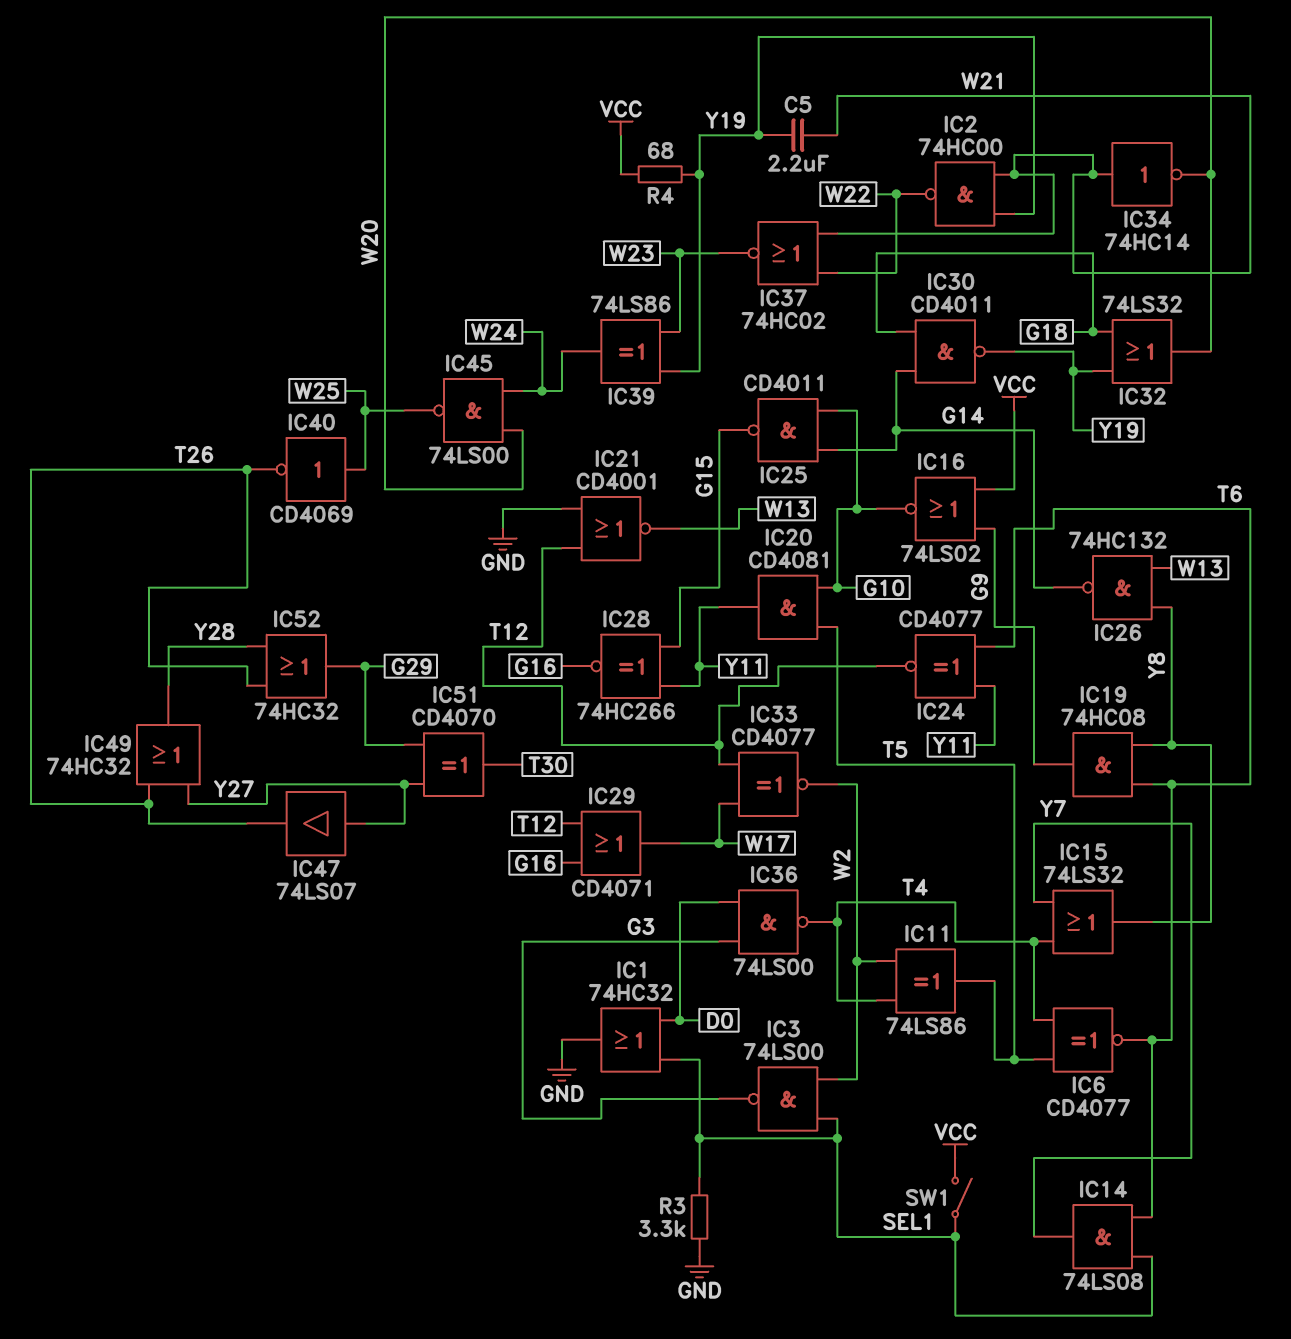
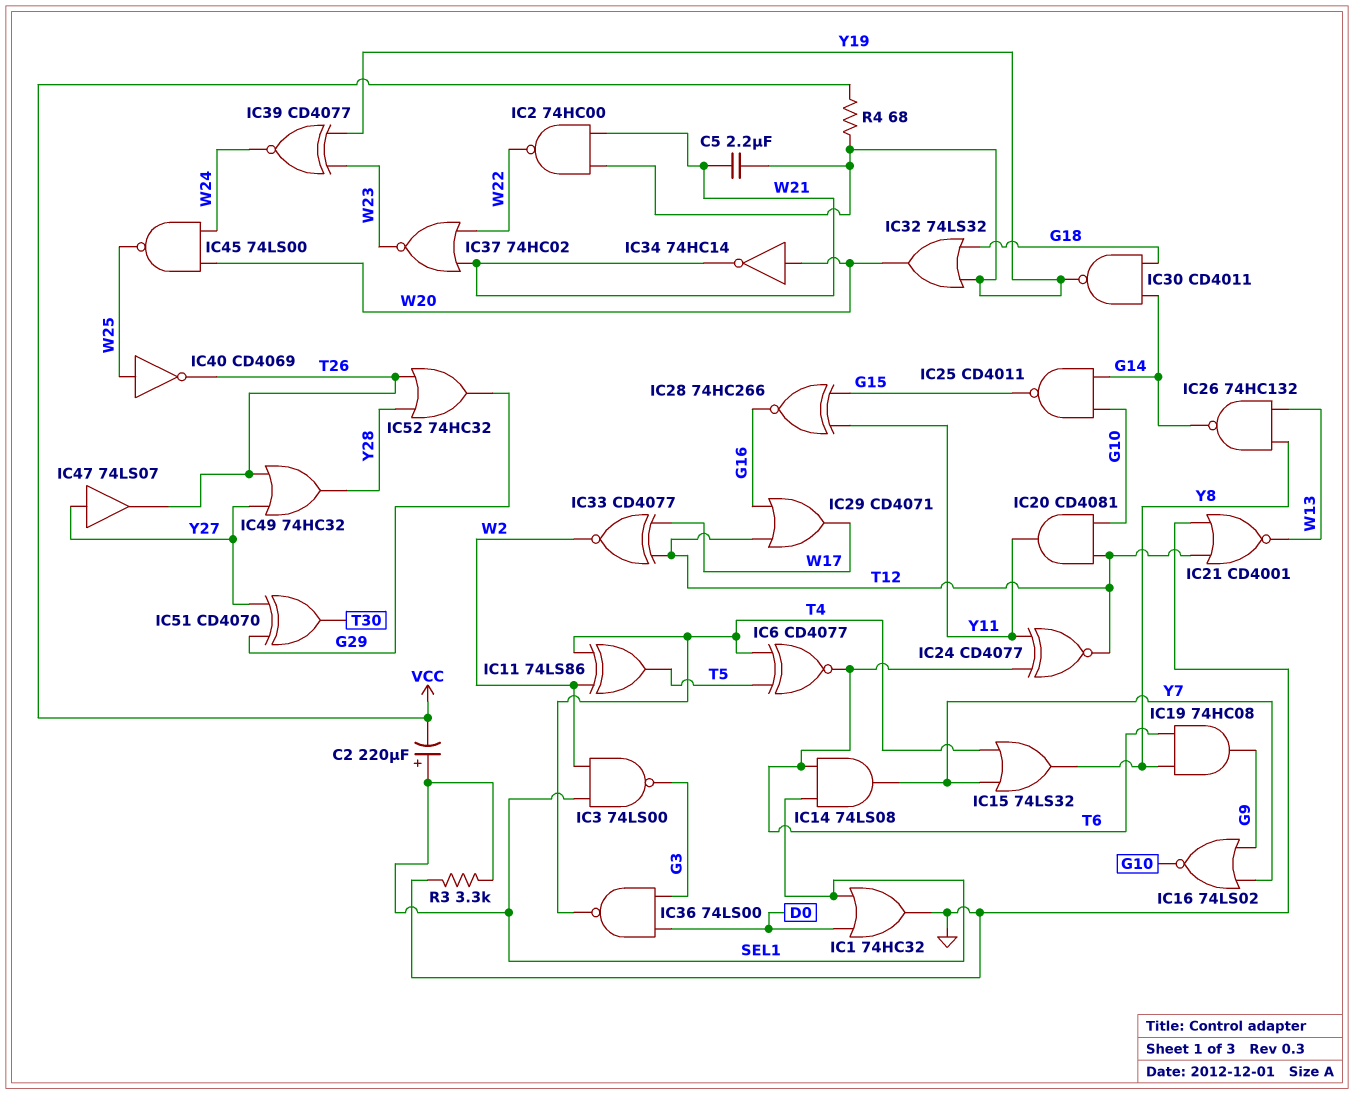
C2: none -> 220uF (plus SEL1, minus VCC)
IC16: NOR 74LS02 (in G9, in VCC, out G10) -> NOR 74LS02 (in G9, in Y7, out G10)
IC20: AND CD4081 (in G10, in T5, out Y11) -> AND CD4081 (in G10, in T12, out Y11)
IC34: NOT 74HC14 (in W21, out W20) -> NOT 74HC14 (in W20, out W21)
IC39: XOR 74LS86 (in W23, in Y19, out W24) -> XNOR CD4077 (in W23, in Y19, out W24)
SW1: switch (SEL1, VCC) -> none

